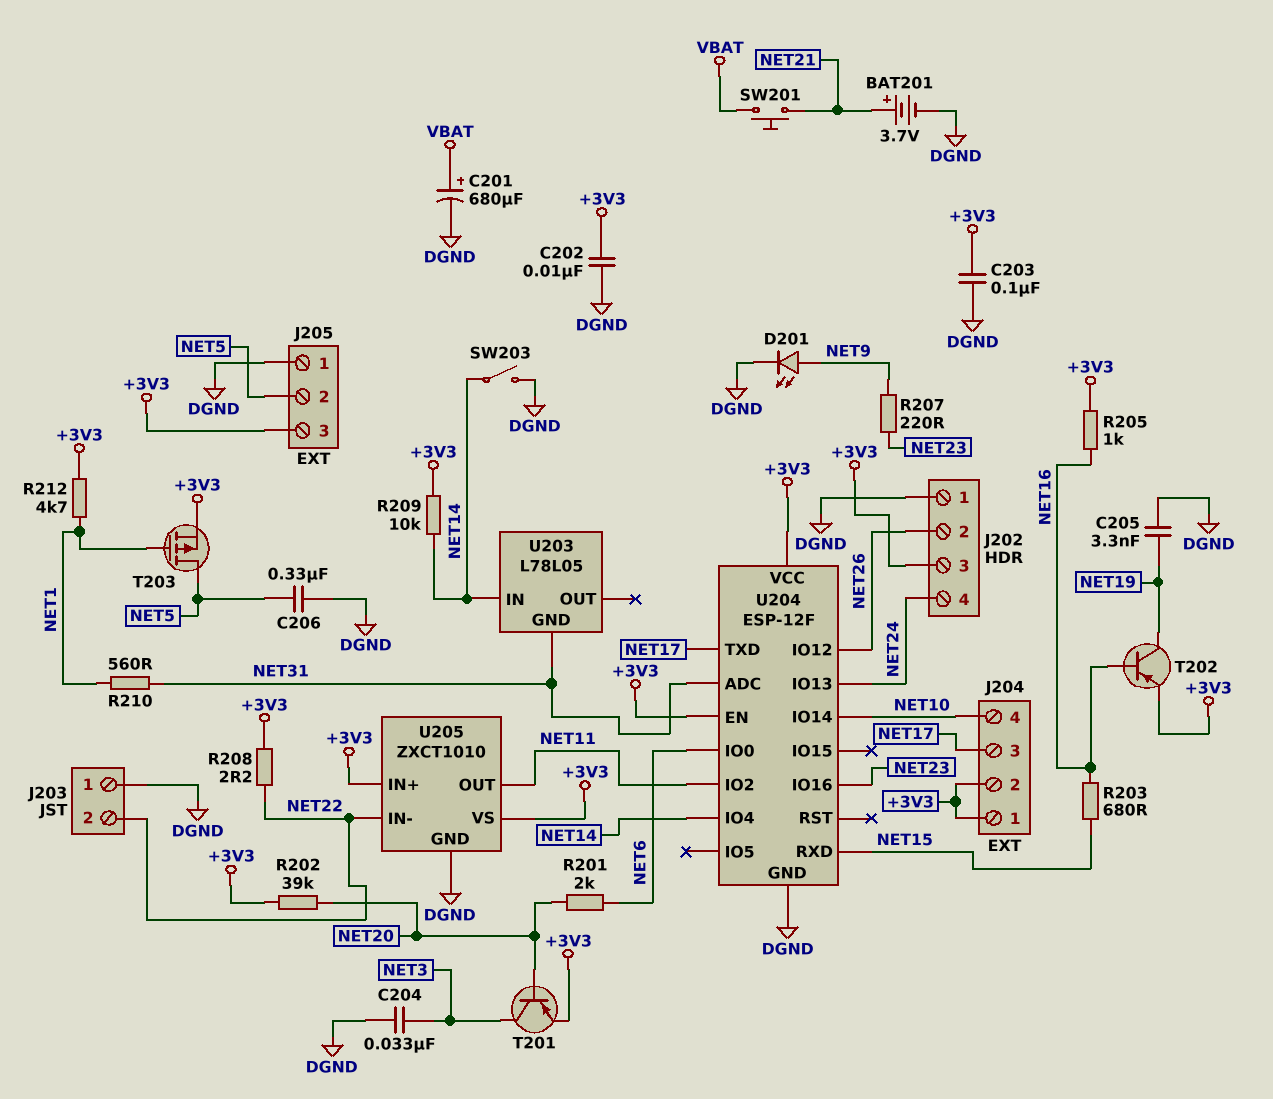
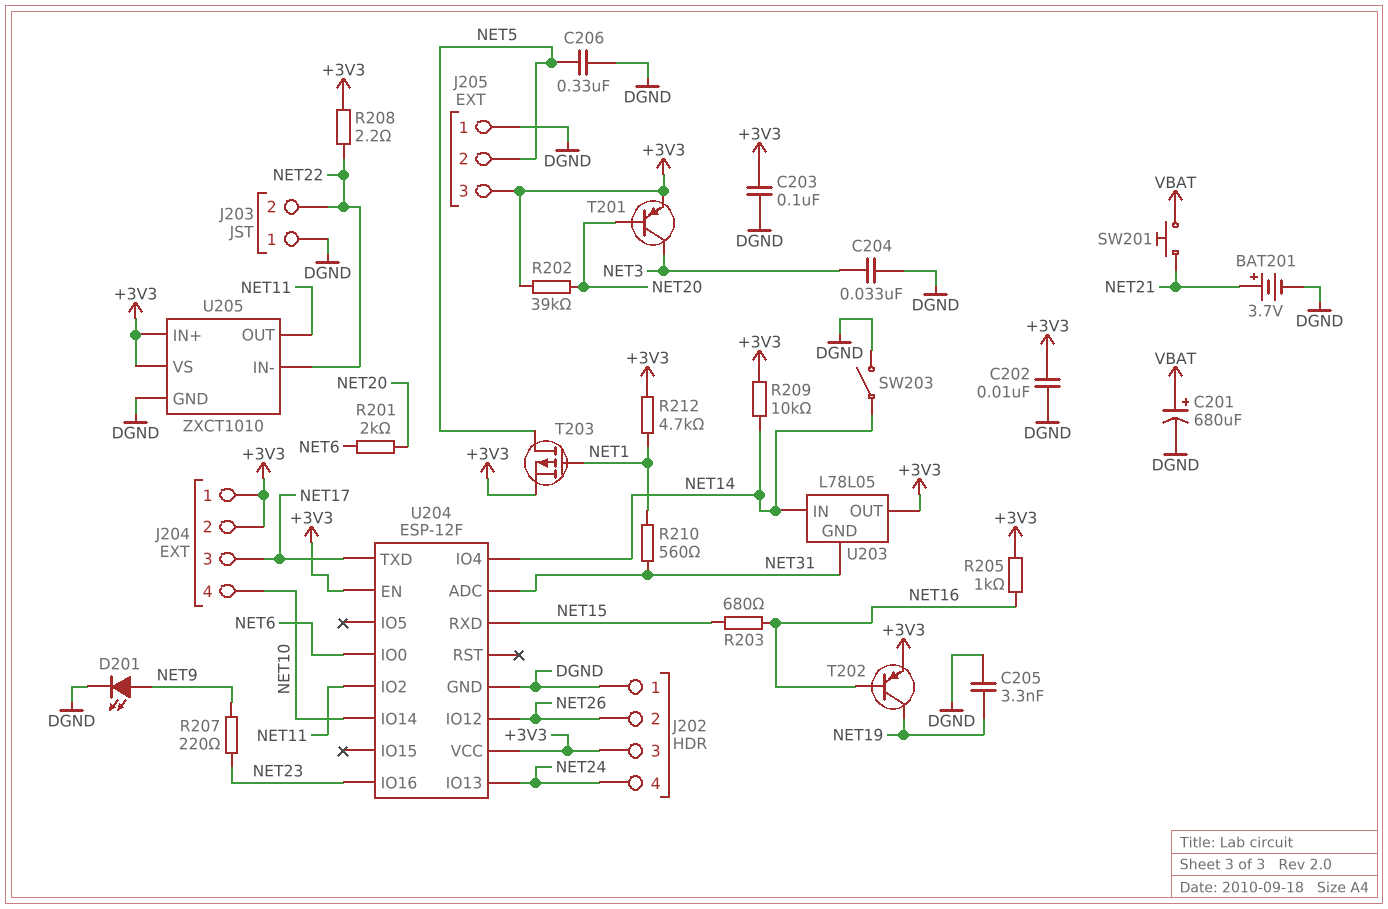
U203 pin OUT: none -> +3V3

